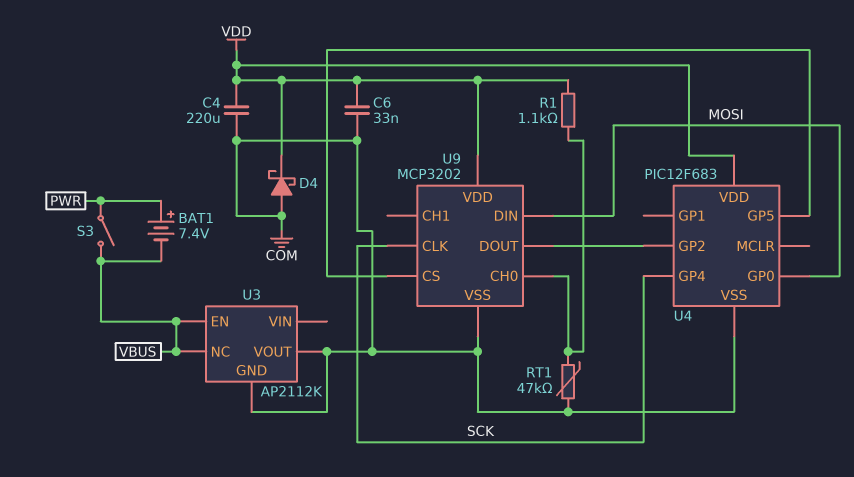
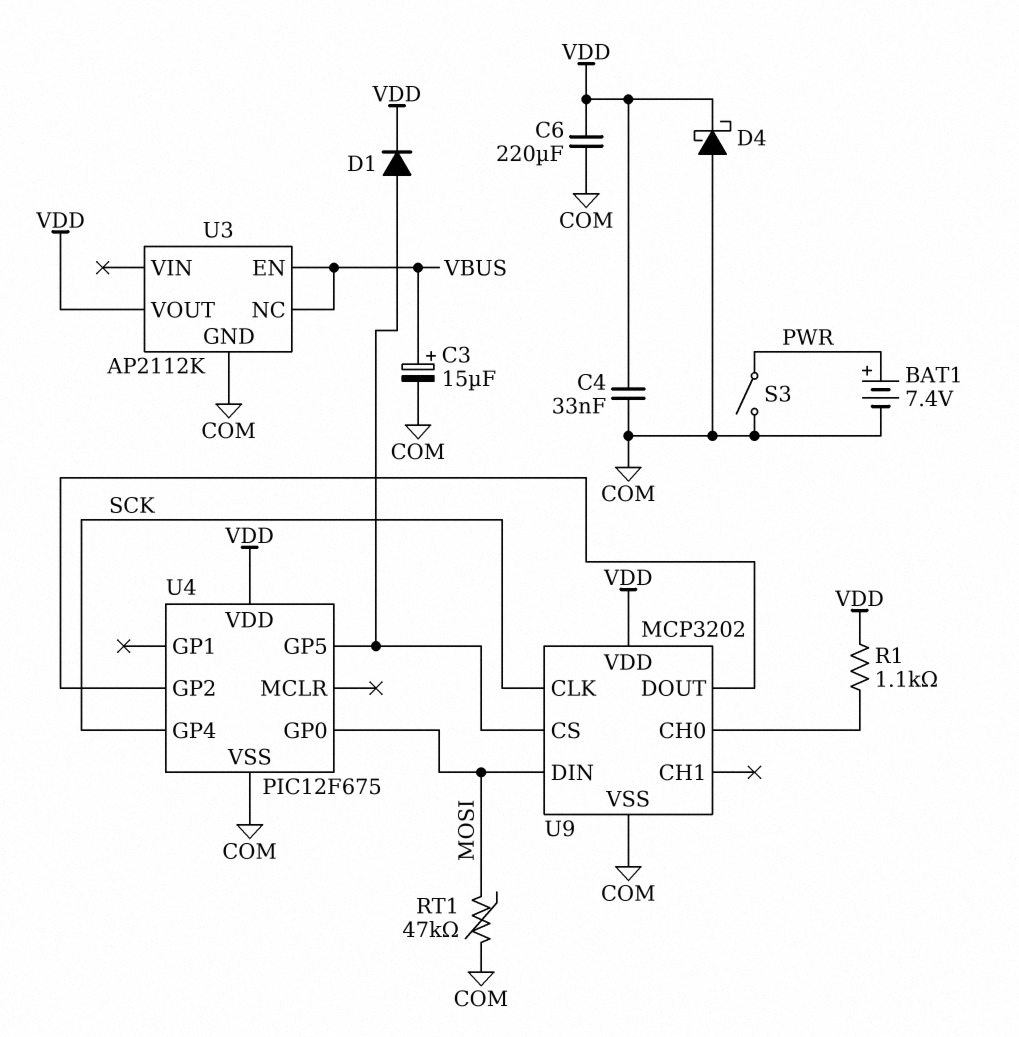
BAT1: 7.4V (plus PWR, minus VBUS) -> 7.4V (plus PWR, minus COM)
C3: none -> 15uF (plus VBUS, minus COM)
C4: 220uF (COM, VDD) -> 33nF (COM, VDD)
C6: 33nF (COM, VDD) -> 220uF (COM, VDD)
D1: none -> diode (A U4/GP5, K VDD)
RT1: 47k (COM, U9/CH0) -> 47k (COM, MOSI)
S3: switch (PWR, VBUS) -> switch (COM, PWR)
U3 pin VOUT: COM -> VDD
U4: PIC12F683 -> PIC12F675

